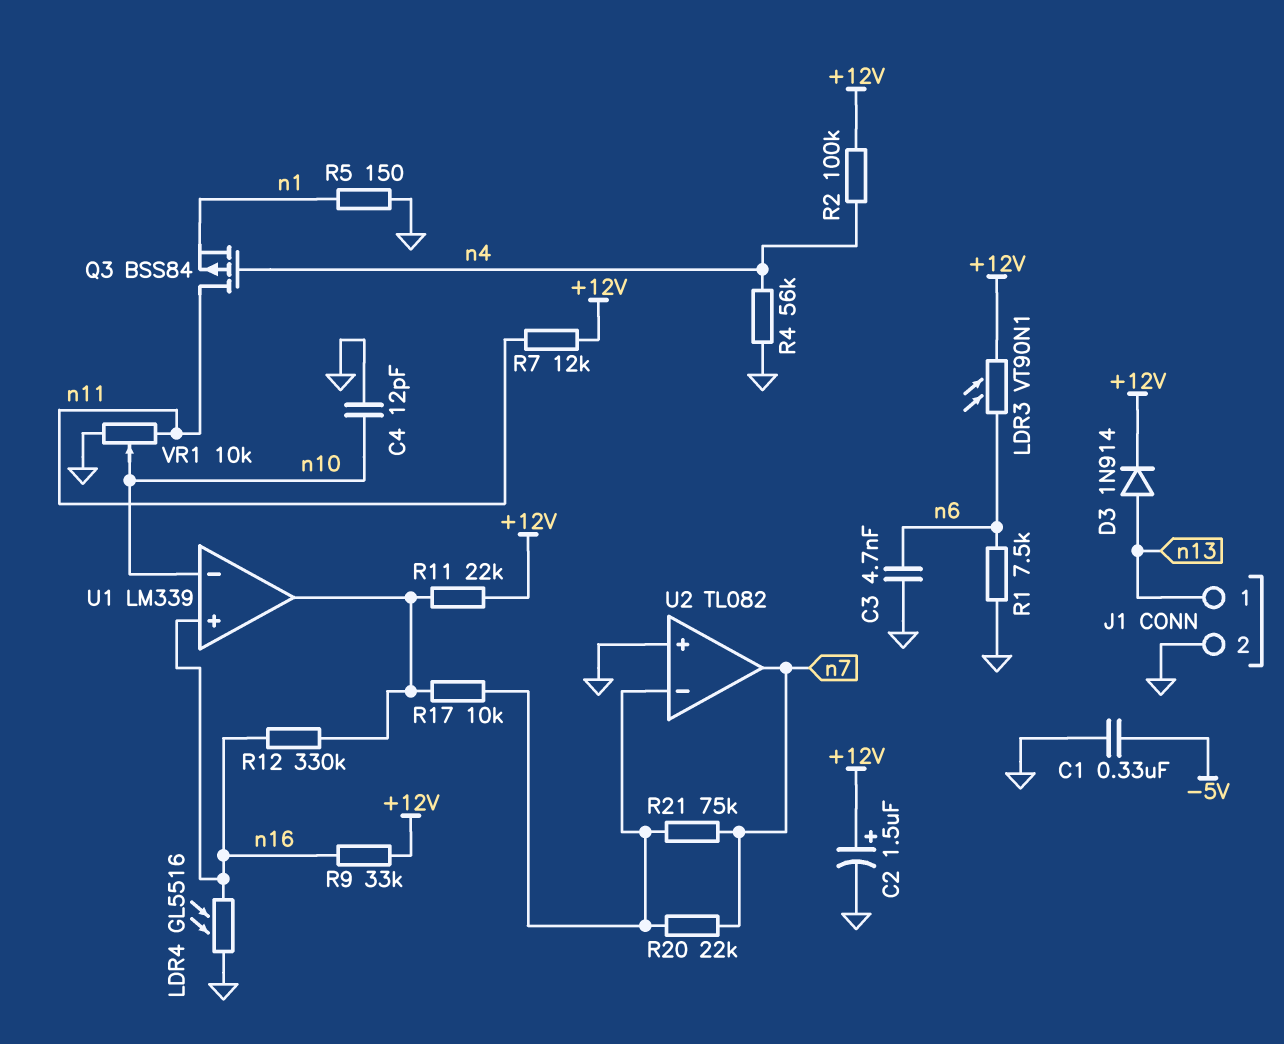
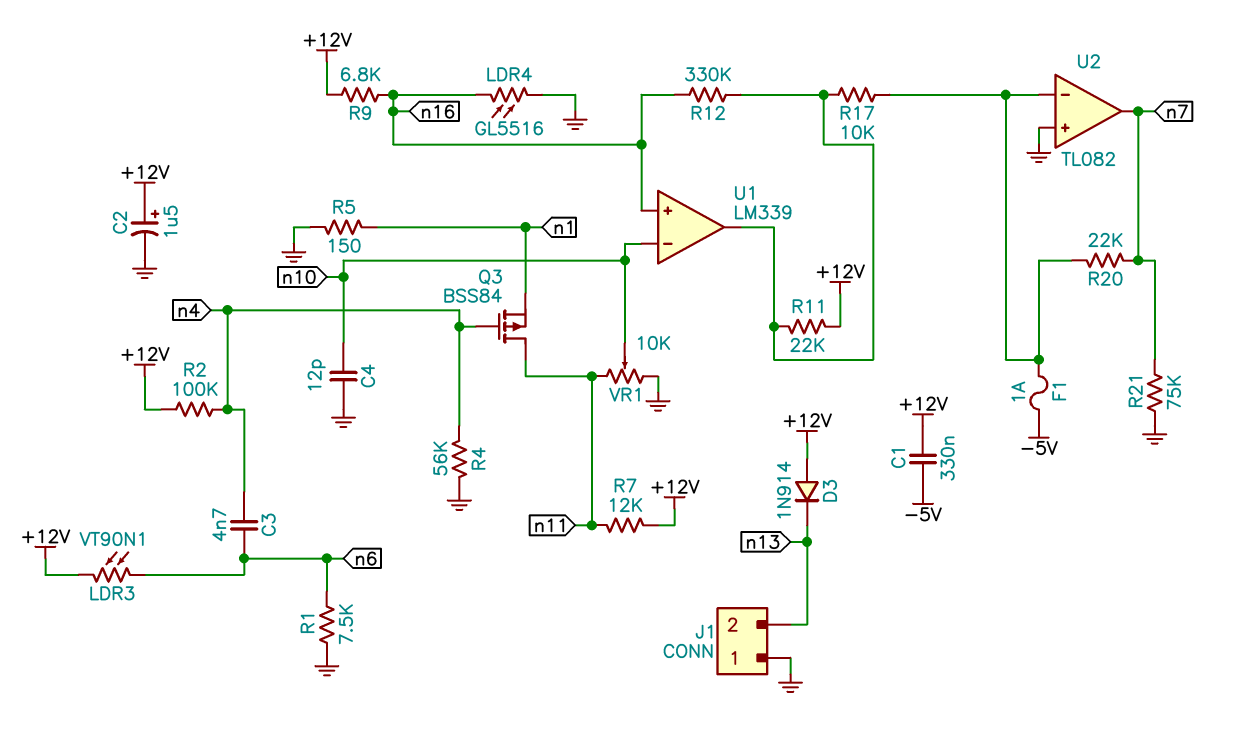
C1: 330nF (-5V, GND) -> 330nF (+12V, -5V)
C3: 4.7nF (GND, n6) -> 4.7nF (n4, n6)
D3: diode 1N914 (A n13, K +12V) -> diode 1N914 (A +12V, K n13)
F1: none -> 1A (-5V, U2/in-)
J1 pin 1: n13 -> GND
J1 pin 2: GND -> n13
R9: 33k (+12V, n16) -> 6.8k (+12V, n16)
R21: 75k (U2/in-, n7) -> 75k (GND, n7)

